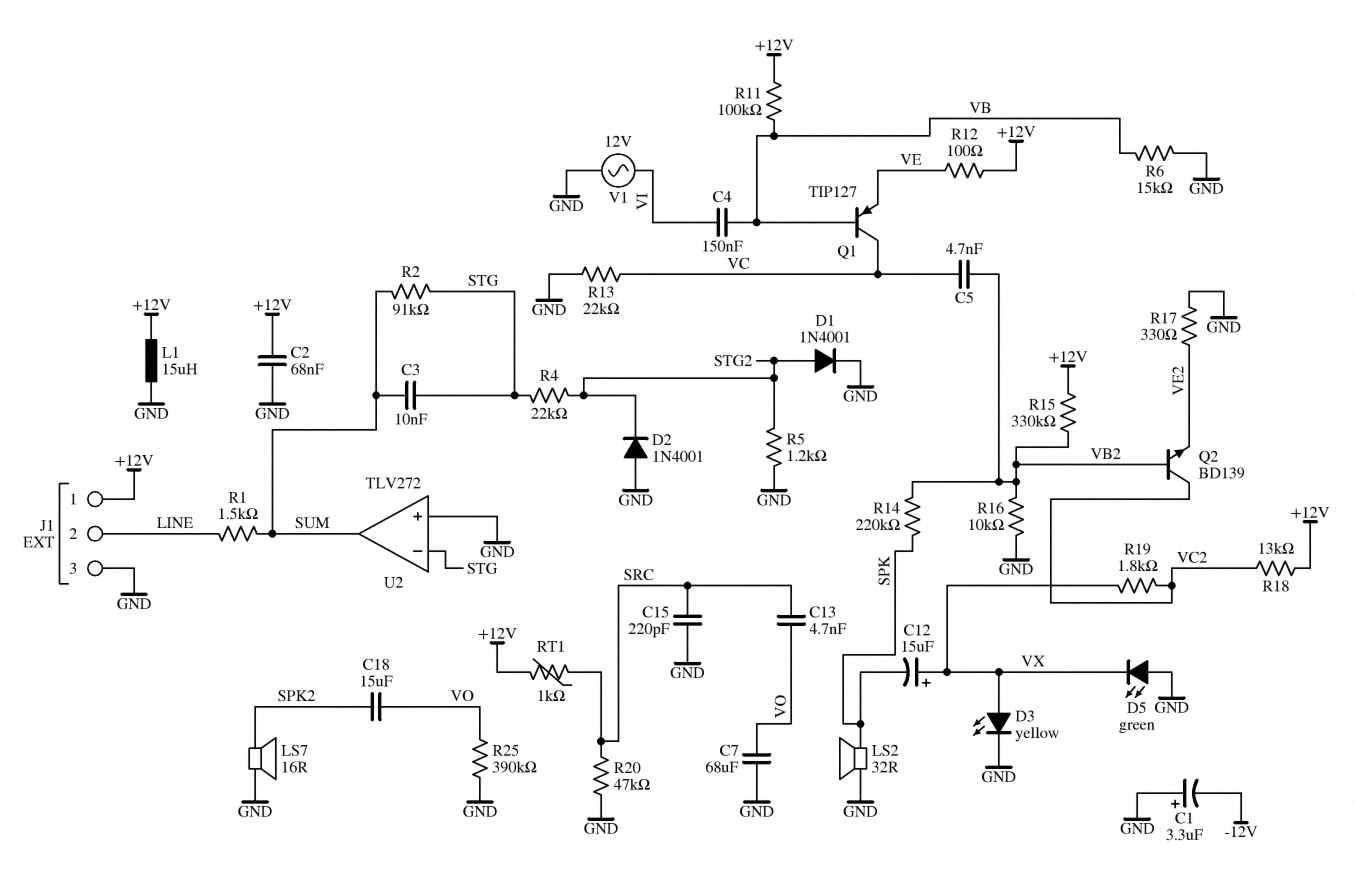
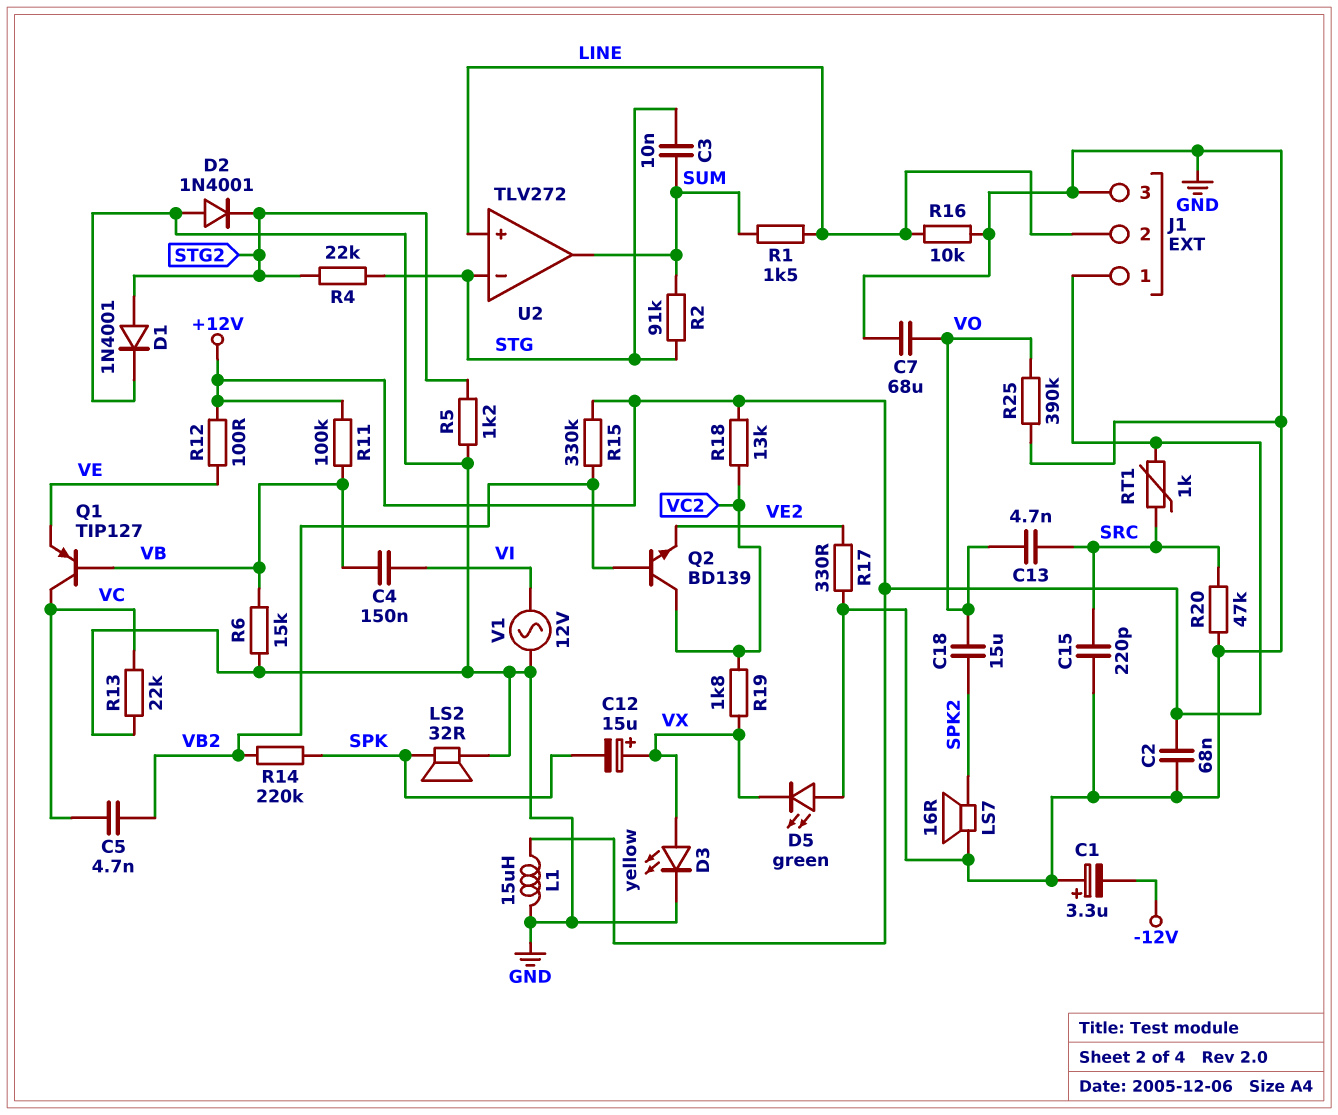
R16: 10k (GND, VB2) -> 10k (GND, LINE)
U2 pin in+: GND -> LINE

